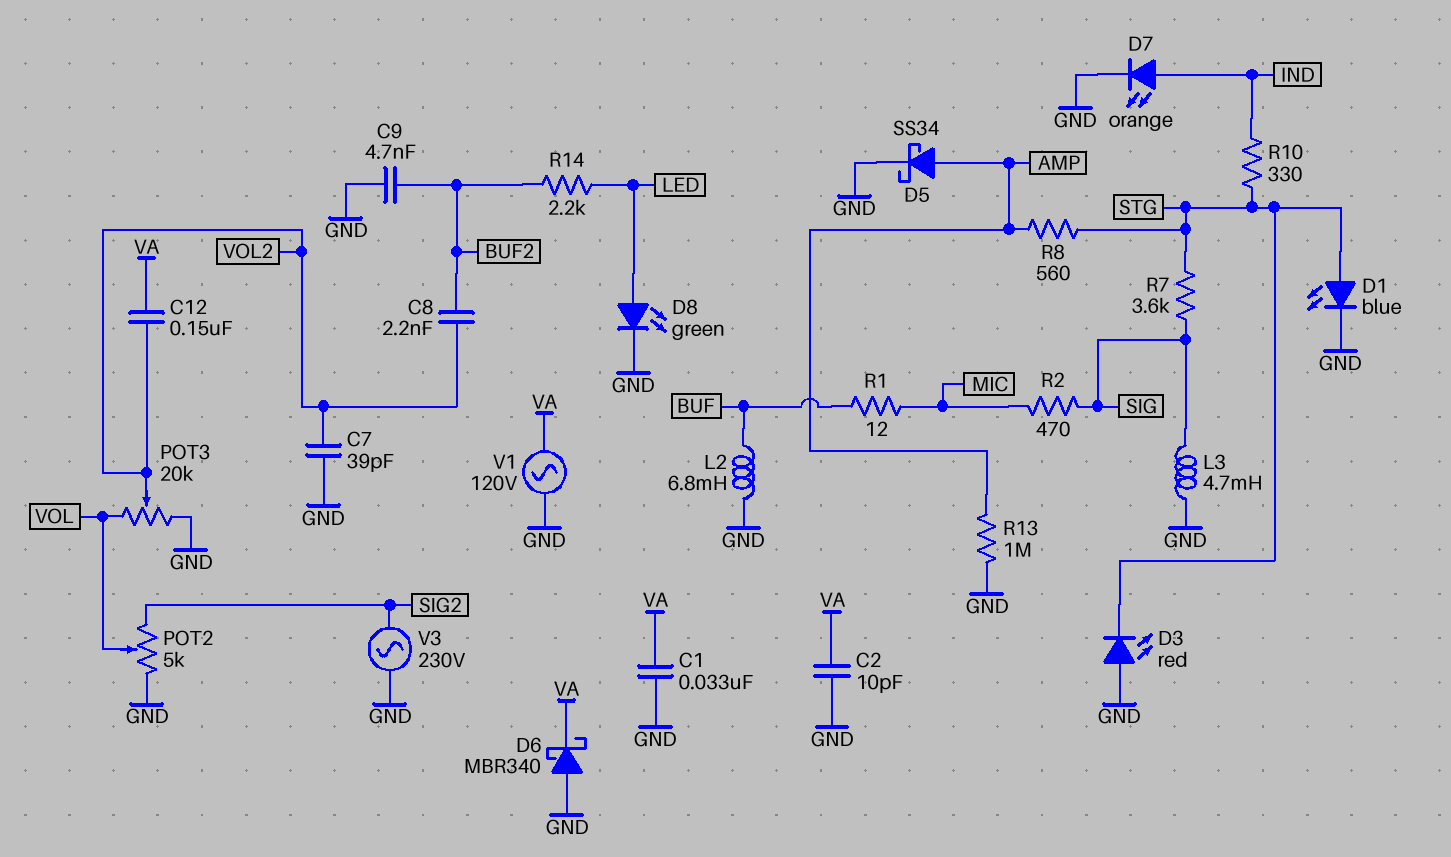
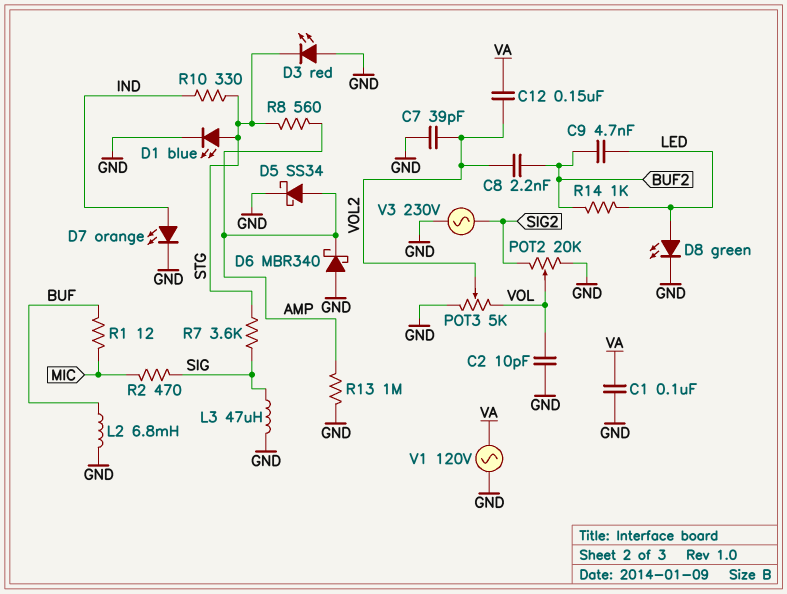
C1: 33nF (GND, VA) -> 100nF (GND, VA)
C2: 10pF (GND, VA) -> 10pF (GND, VOL)
C9: 4.7nF (BUF2, GND) -> 4.7nF (BUF2, LED)
D6: schottky MBR340 (A GND, K VA) -> schottky MBR340 (A GND, K AMP)
L3: 4.7mH (GND, SIG) -> 47uH (GND, SIG)
POT2: 5k (GND, SIG2, wiper VOL) -> 20k (GND, SIG2, wiper VOL)
POT3: 20k (GND, VOL, wiper VOL2) -> 5k (GND, VOL, wiper VOL2)
R14: 2.2k (BUF2, LED) -> 1k (BUF2, LED)

